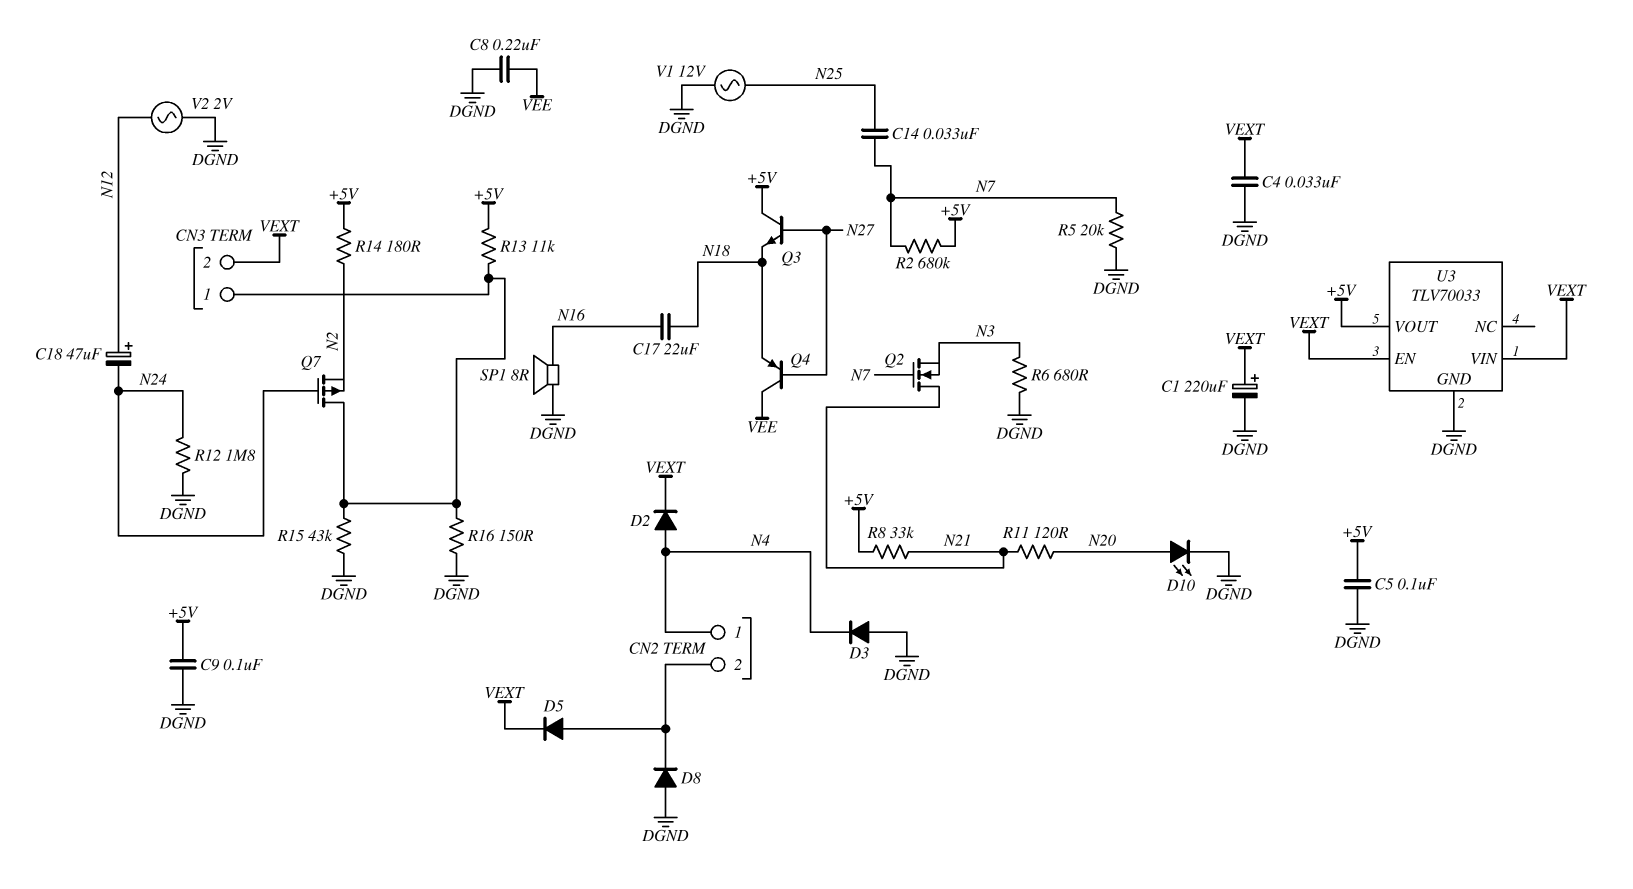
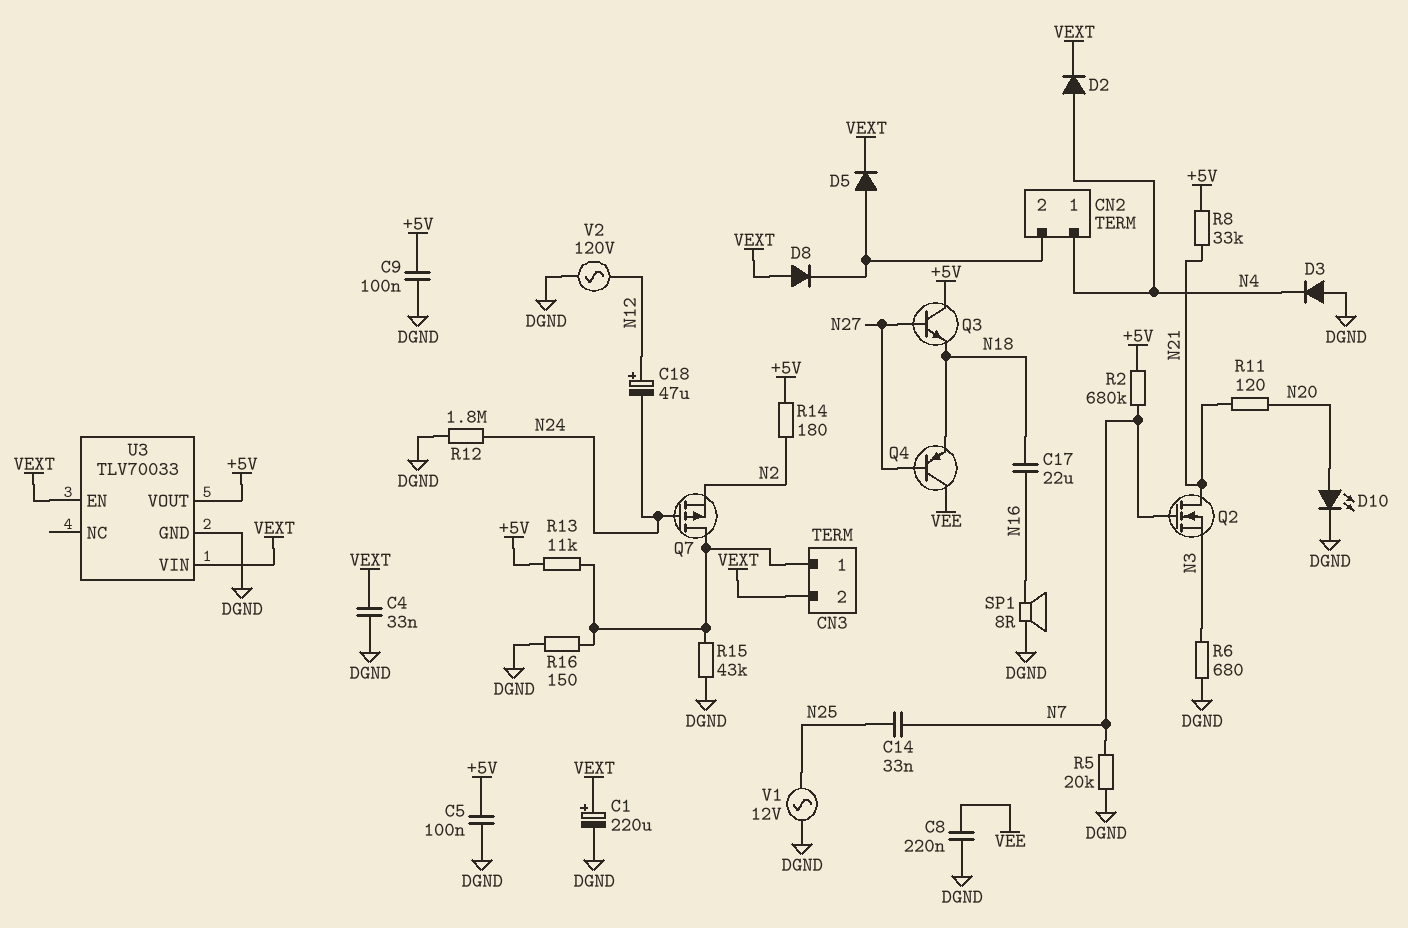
D8: diode (A DGND, K CN2/2) -> diode (A VEXT, K CN2/2)
V2: AC 2V (DGND, N12) -> AC 120V (DGND, N12)

